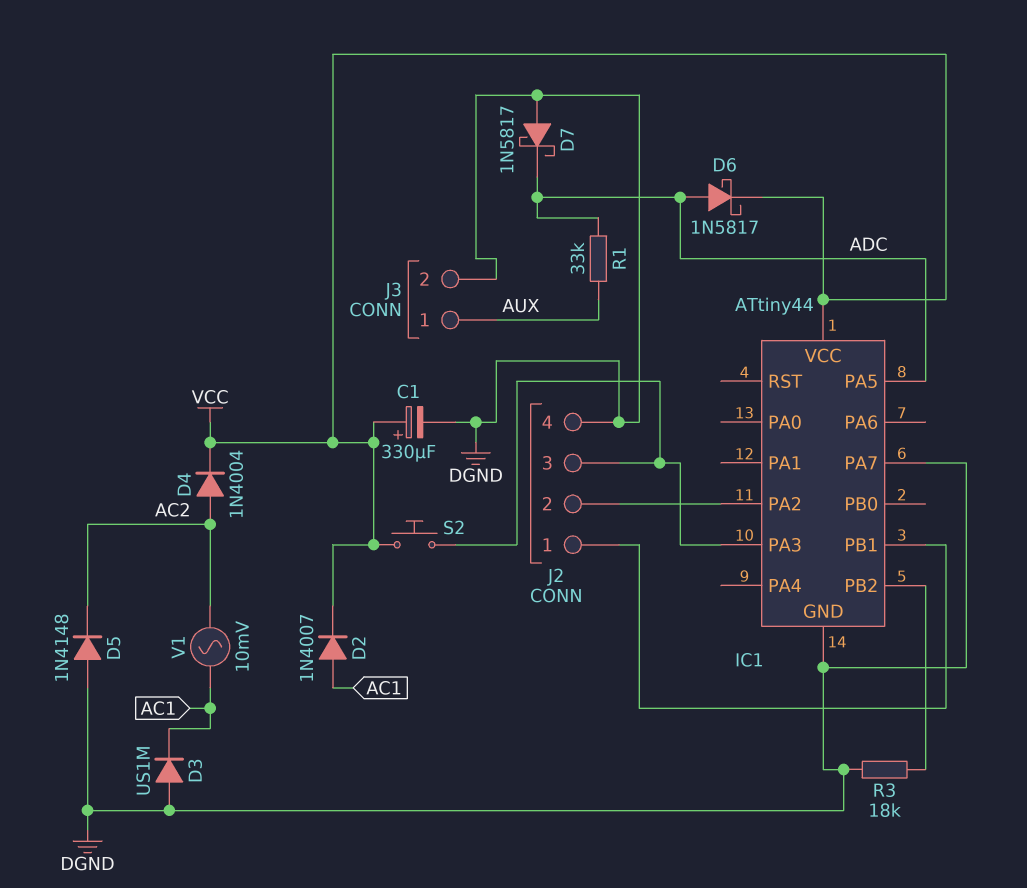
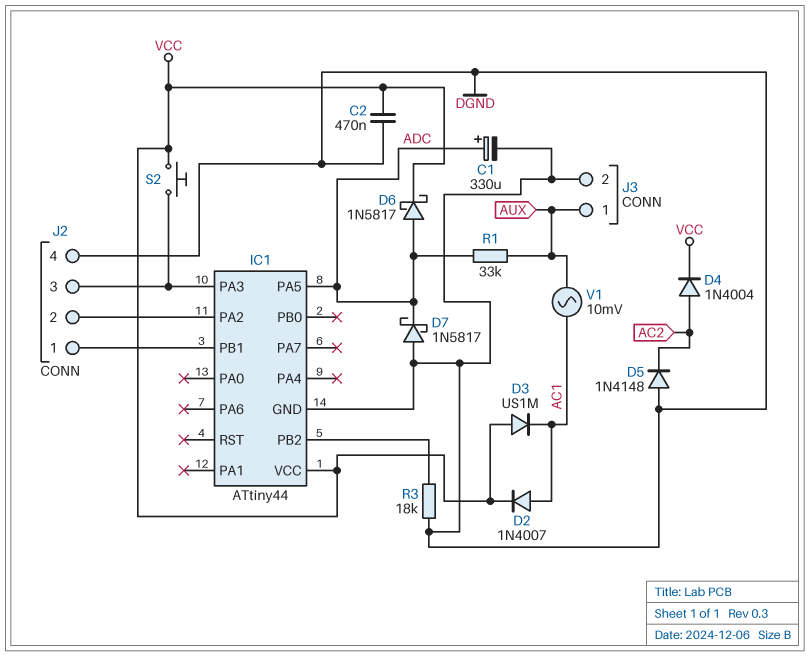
C1: 330uF (plus VCC, minus DGND) -> 330uF (plus ADC, minus DGND)
C2: none -> 470nF (DGND, VCC)
D3: diode US1M (A DGND, K AC1) -> diode US1M (A VCC, K AC1)
IC1 pin PA7: DGND -> none
V1: AC 10mV (AC1, AC2) -> AC 10mV (AC1, AUX)

